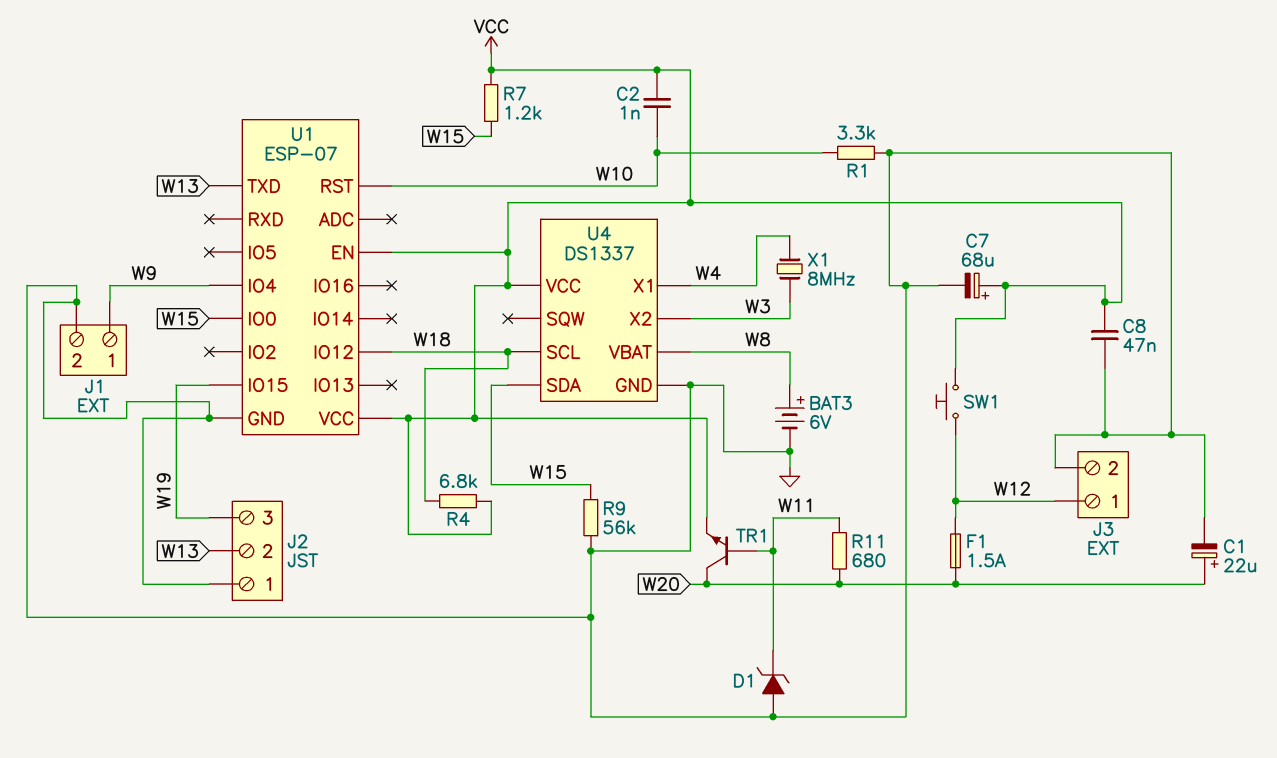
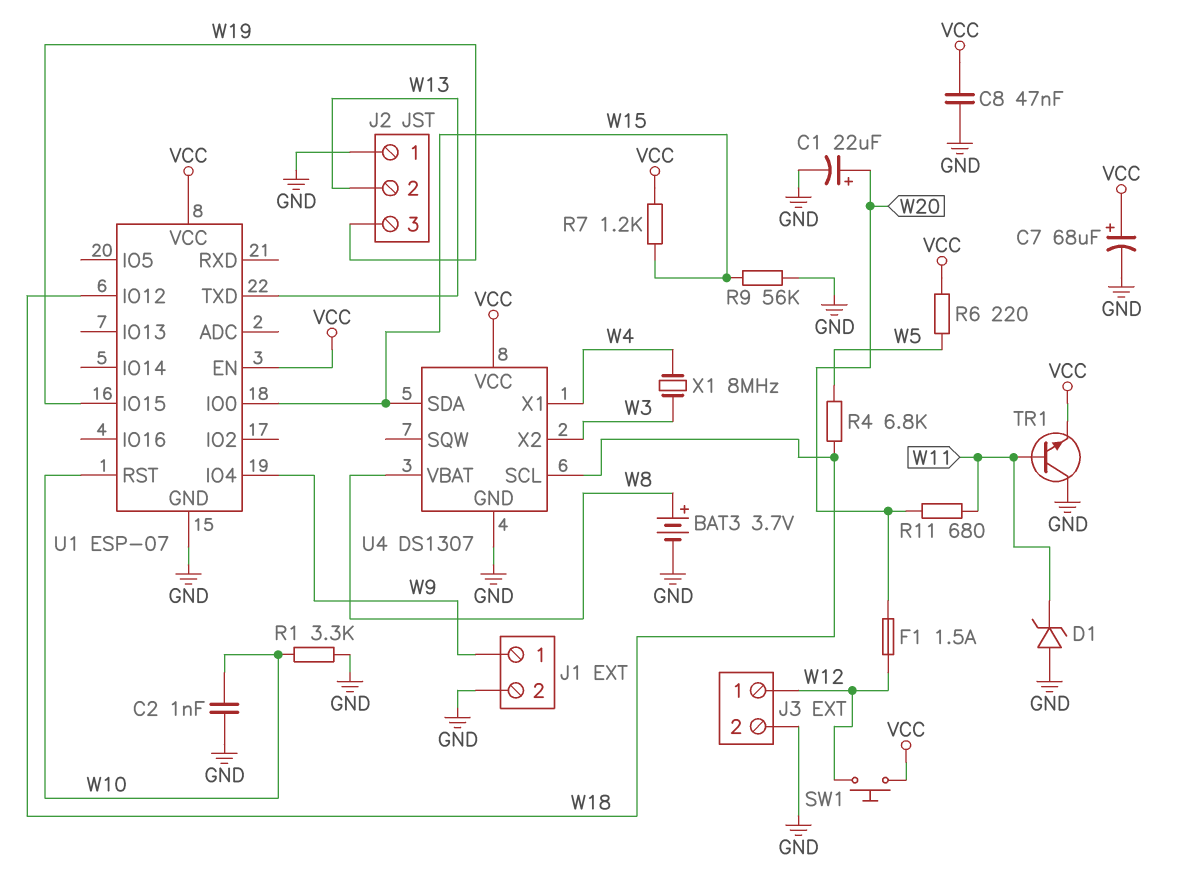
BAT3: 6V (plus W8, minus GND) -> 3.7V (plus W8, minus GND)
C2: 1nF (VCC, W10) -> 1nF (GND, W10)
R4: 6.8k (VCC, W18) -> 6.8k (W5, W18)
R6: none -> 220 (VCC, W5)
TR1: NPN (B W11, C W20, E VCC) -> NPN (B W11, C GND, E VCC)
U4: DS1337 -> DS1307

